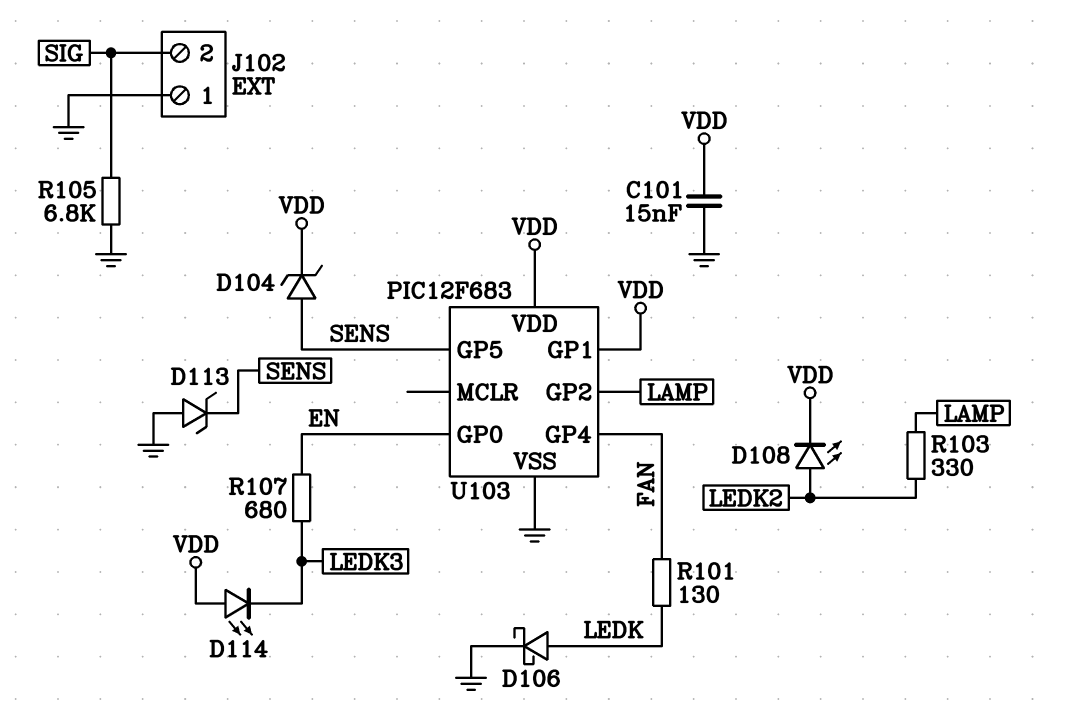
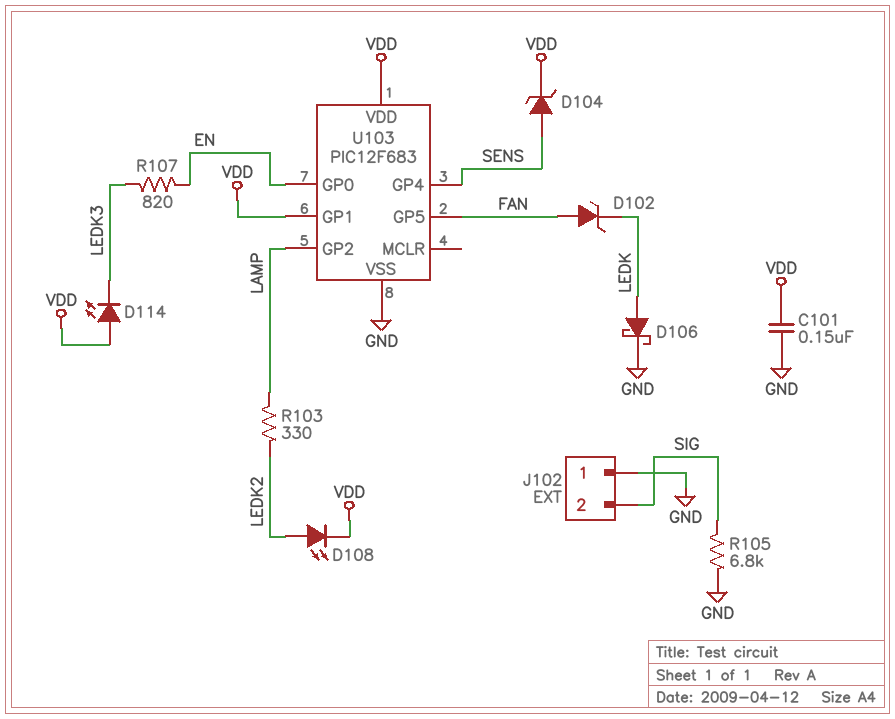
C101: 15nF (GND, VDD) -> 150nF (GND, VDD)
D102: none -> zener (A FAN, K LEDK)
D113: zener (A GND, K SENS) -> none
R101: 130 (FAN, LEDK) -> none
R107: 680 (EN, LEDK3) -> 820 (EN, LEDK3)
U103 pin GP4: FAN -> SENS
U103 pin GP5: SENS -> FAN

